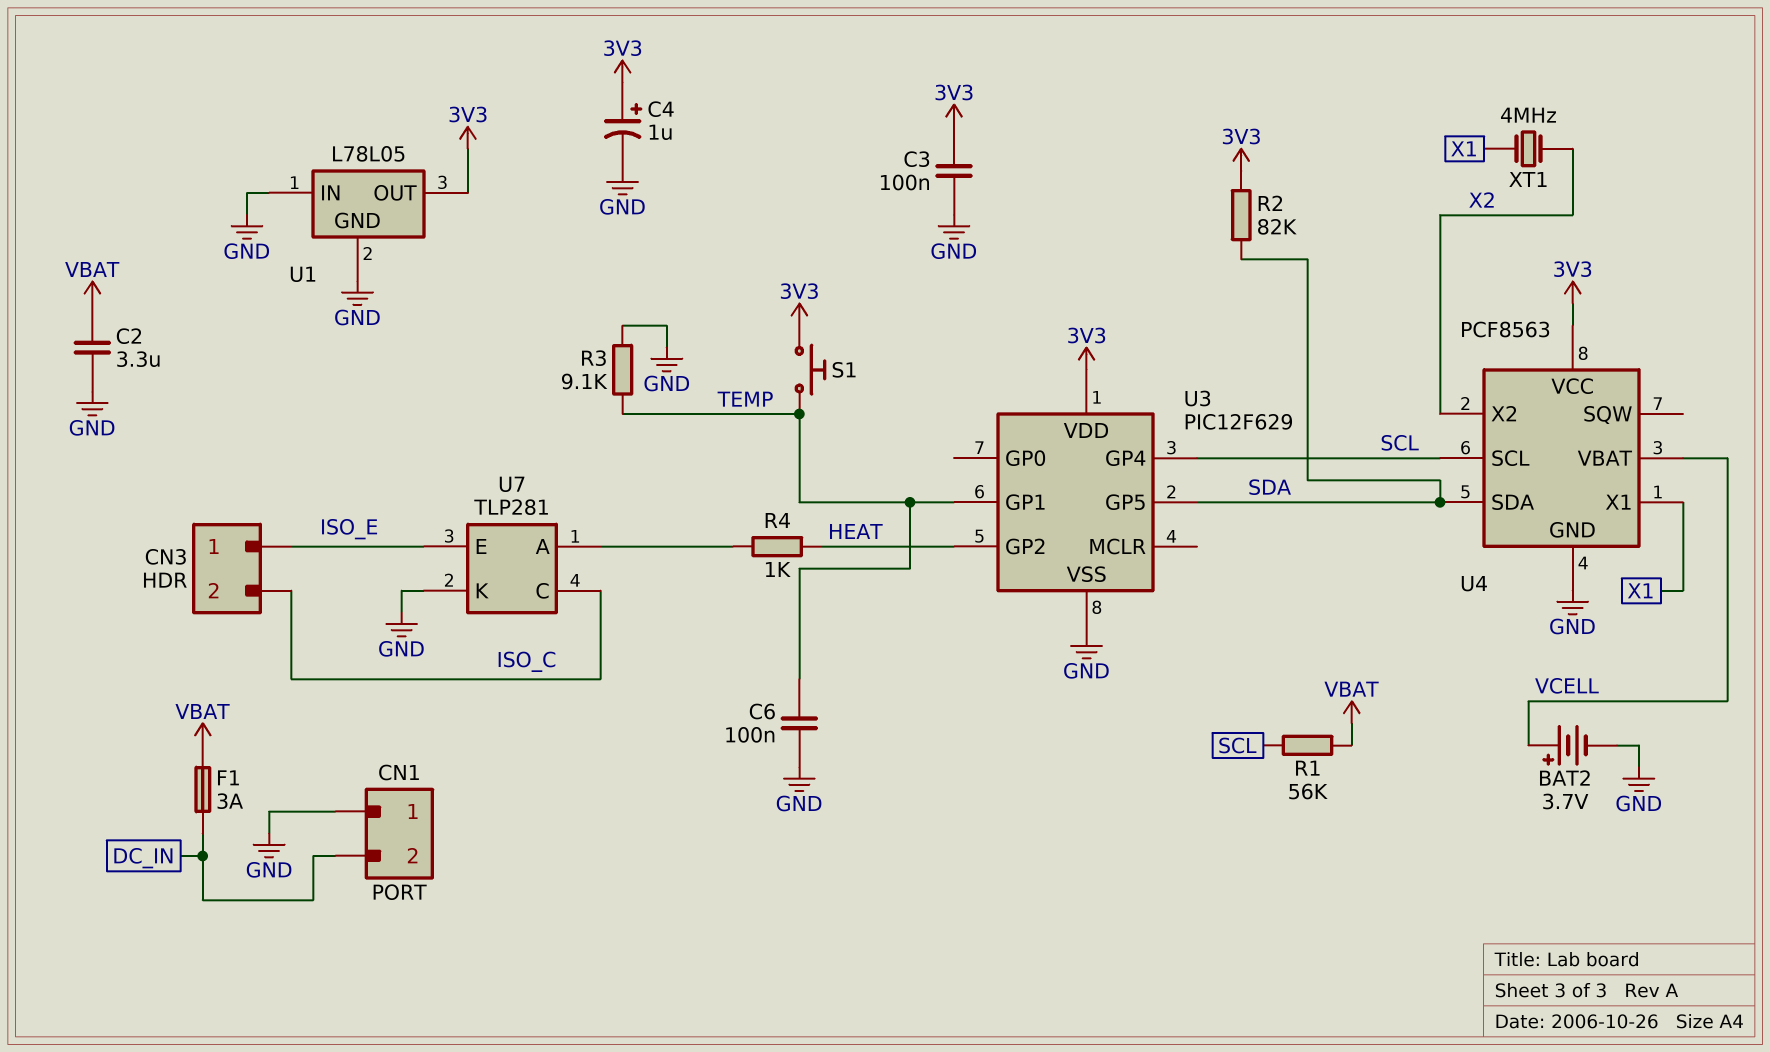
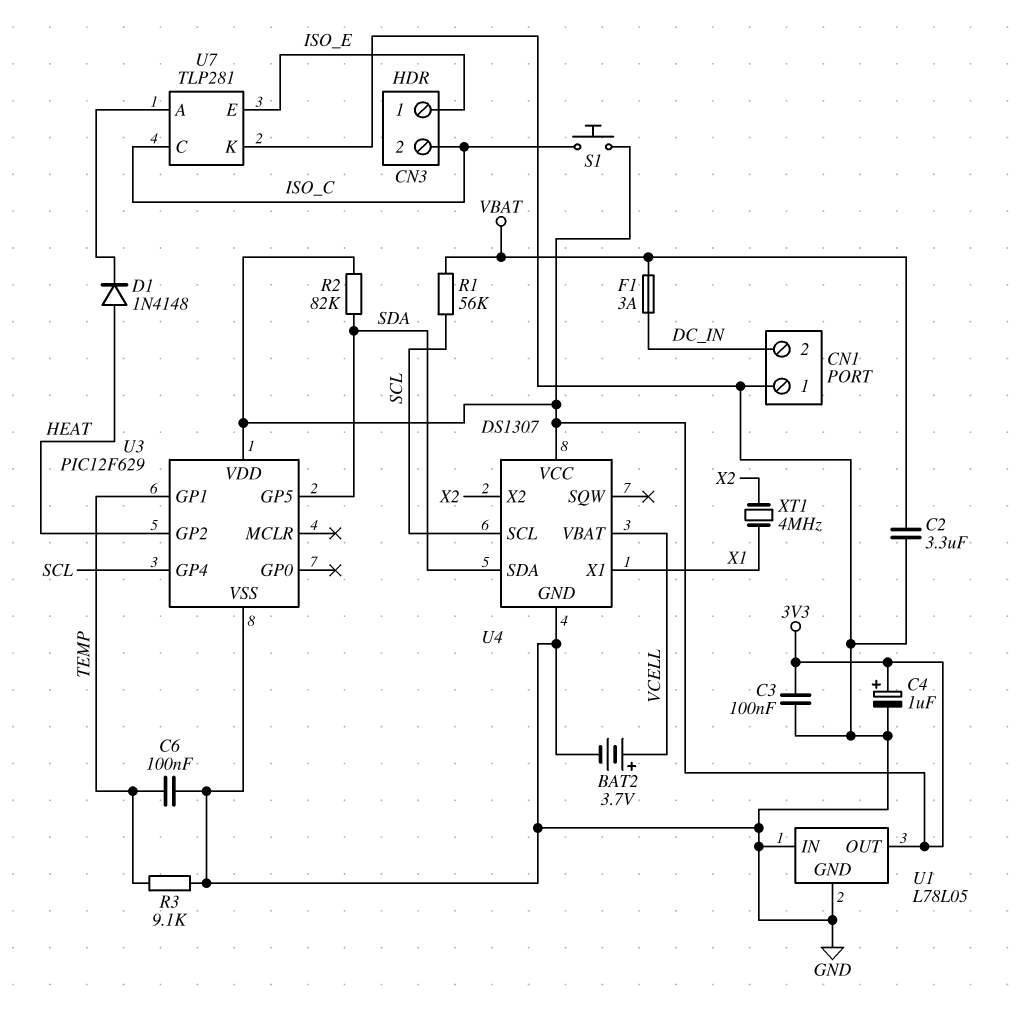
D1: none -> diode 1N4148 (A HEAT, K U7/A)
R4: 1k (HEAT, U7/A) -> none
S1: button (3V3, TEMP) -> button (3V3, ISO_C)
U4: PCF8563 -> DS1307

